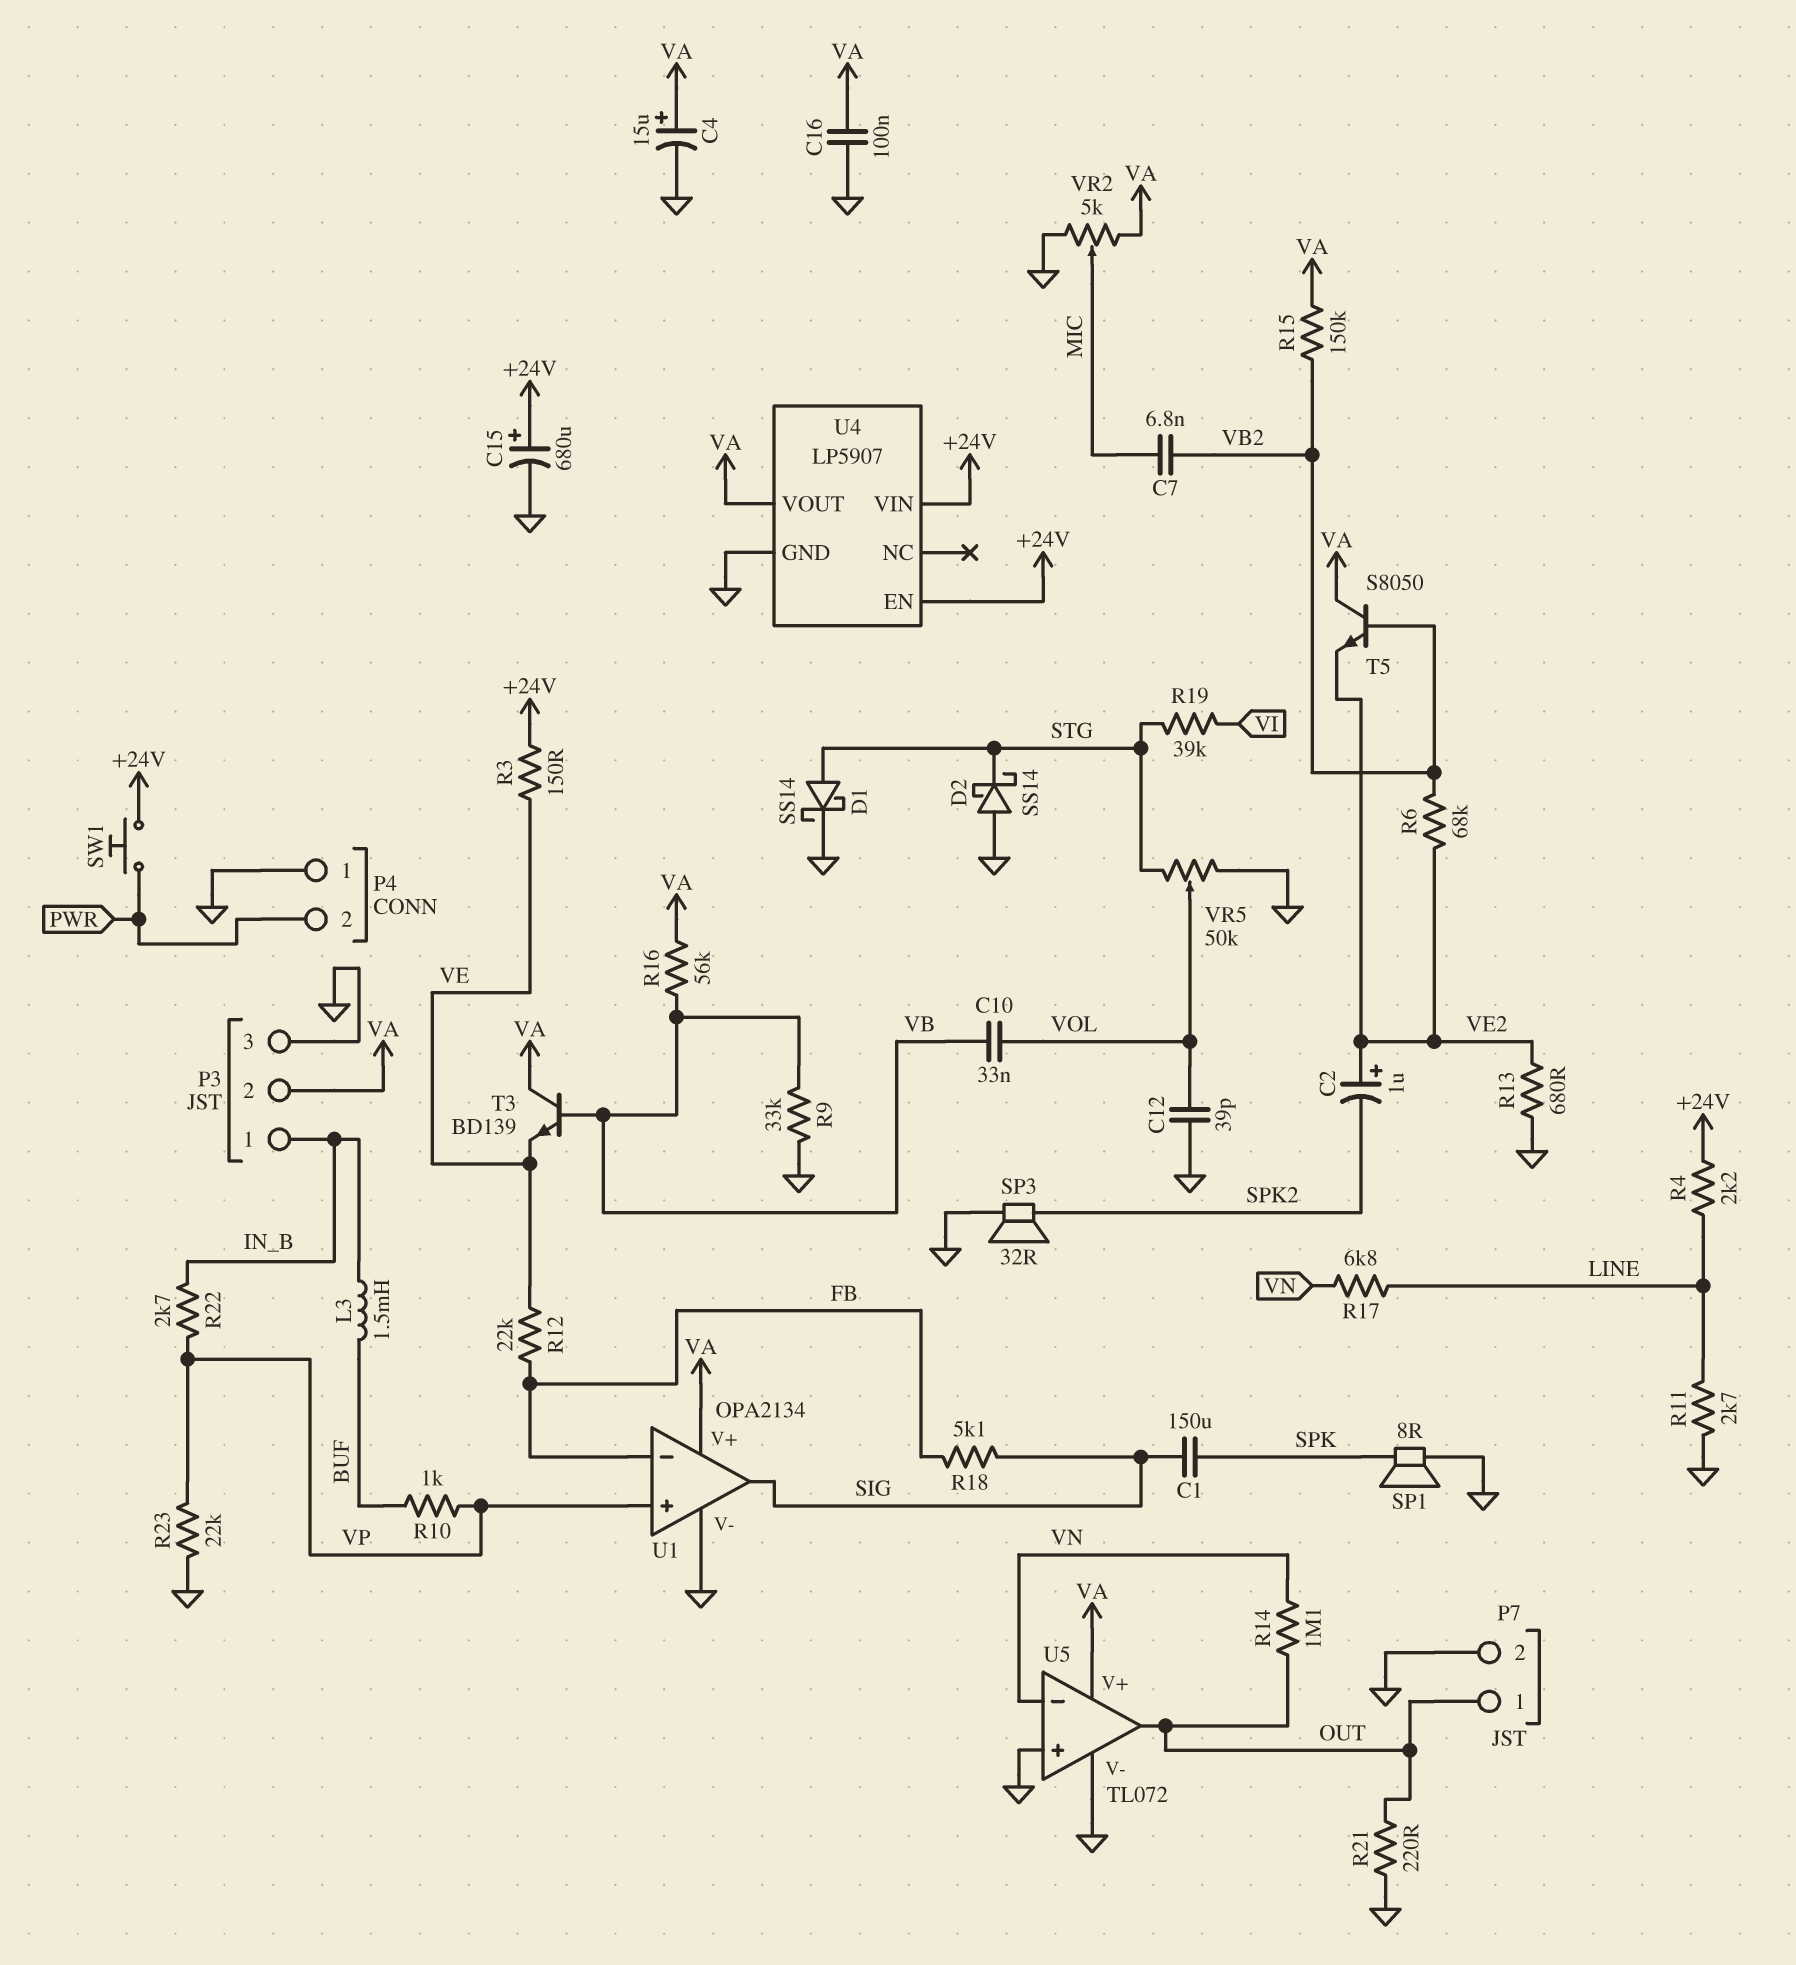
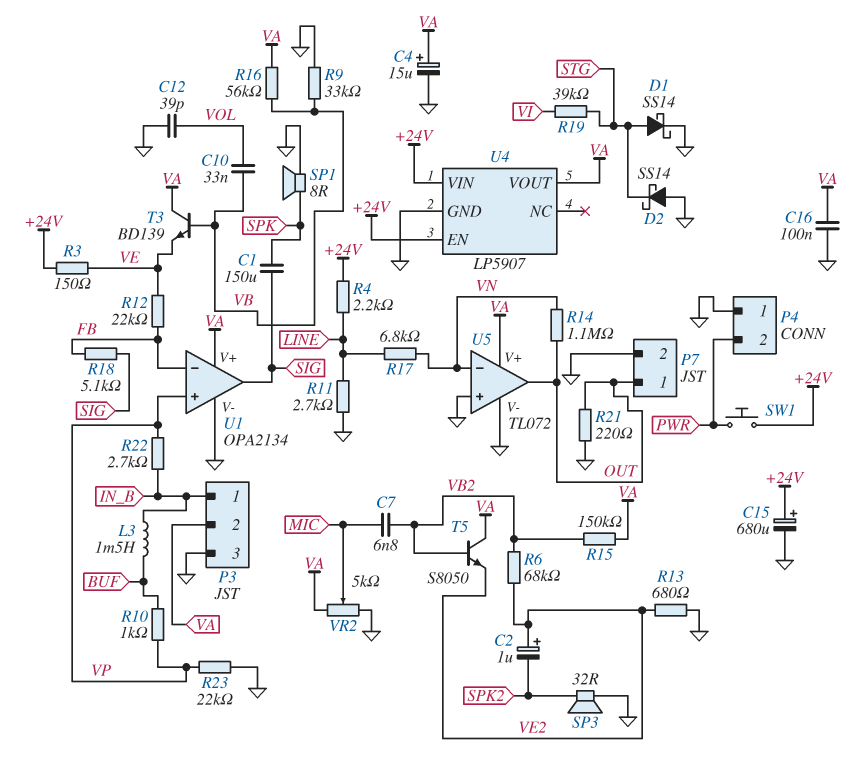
VR5: 50k (GND, STG, wiper VOL) -> none

